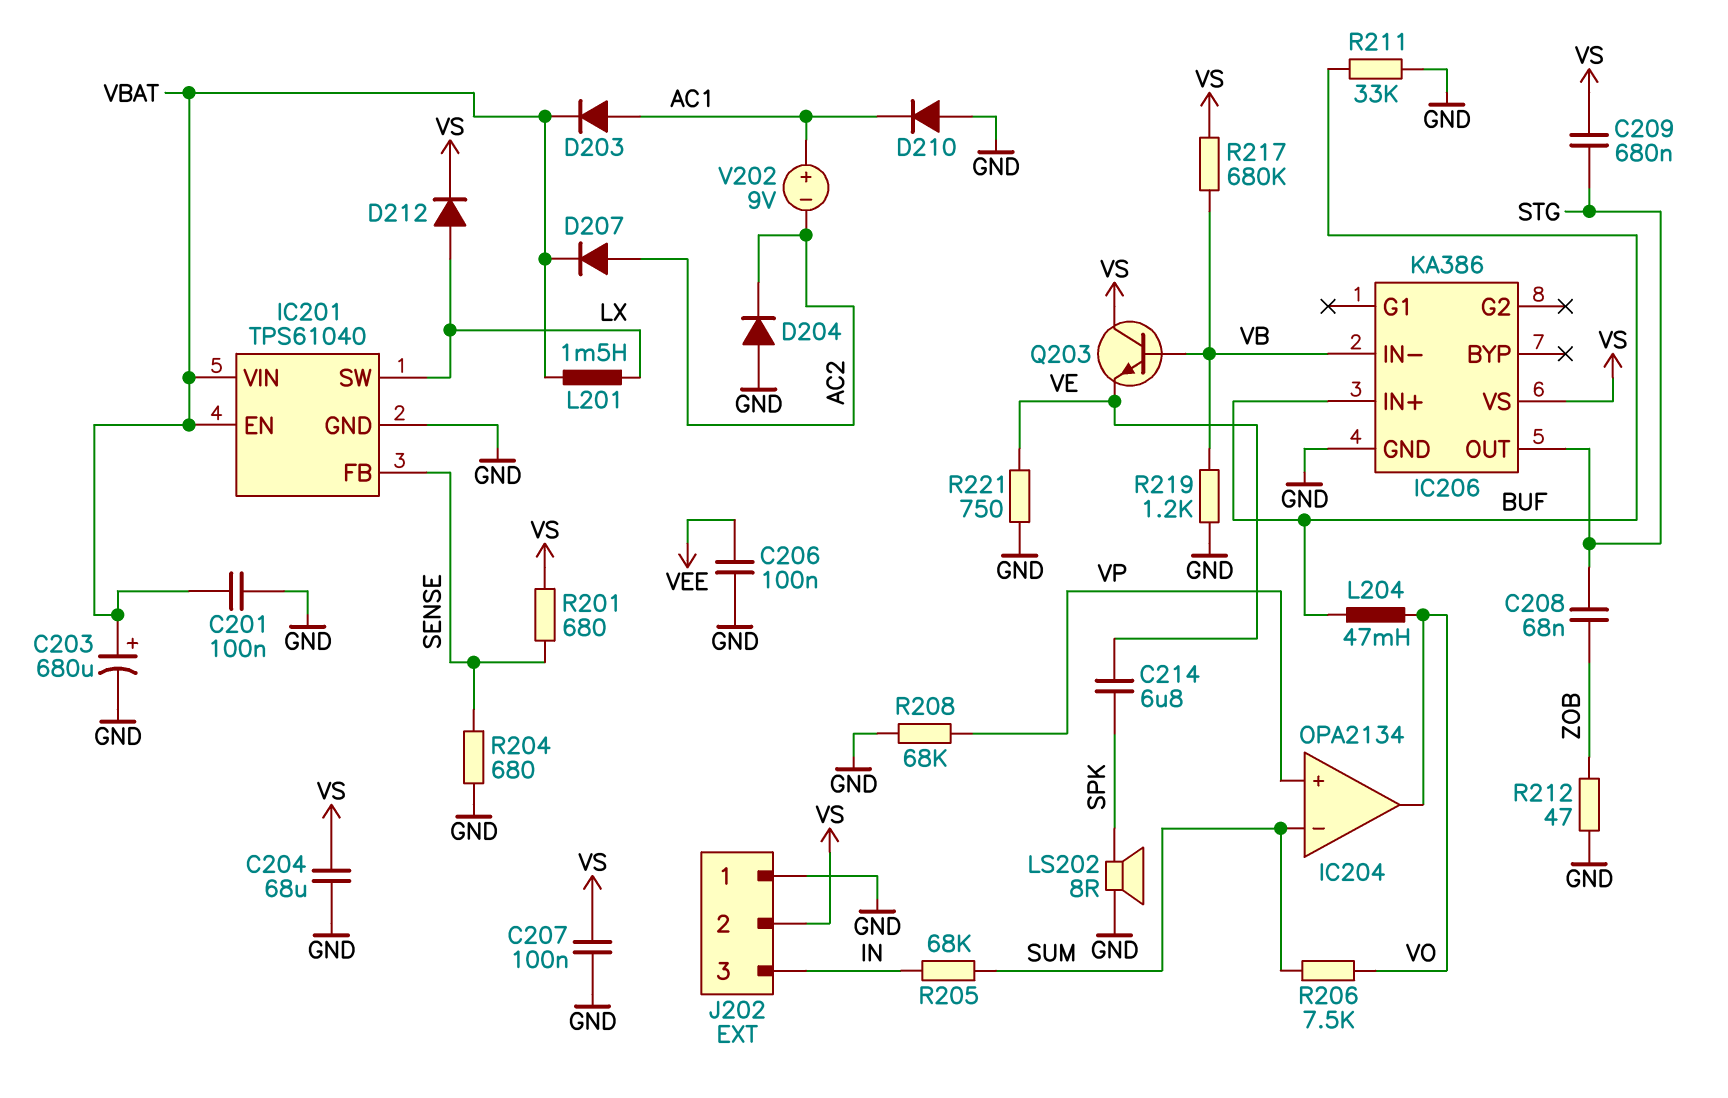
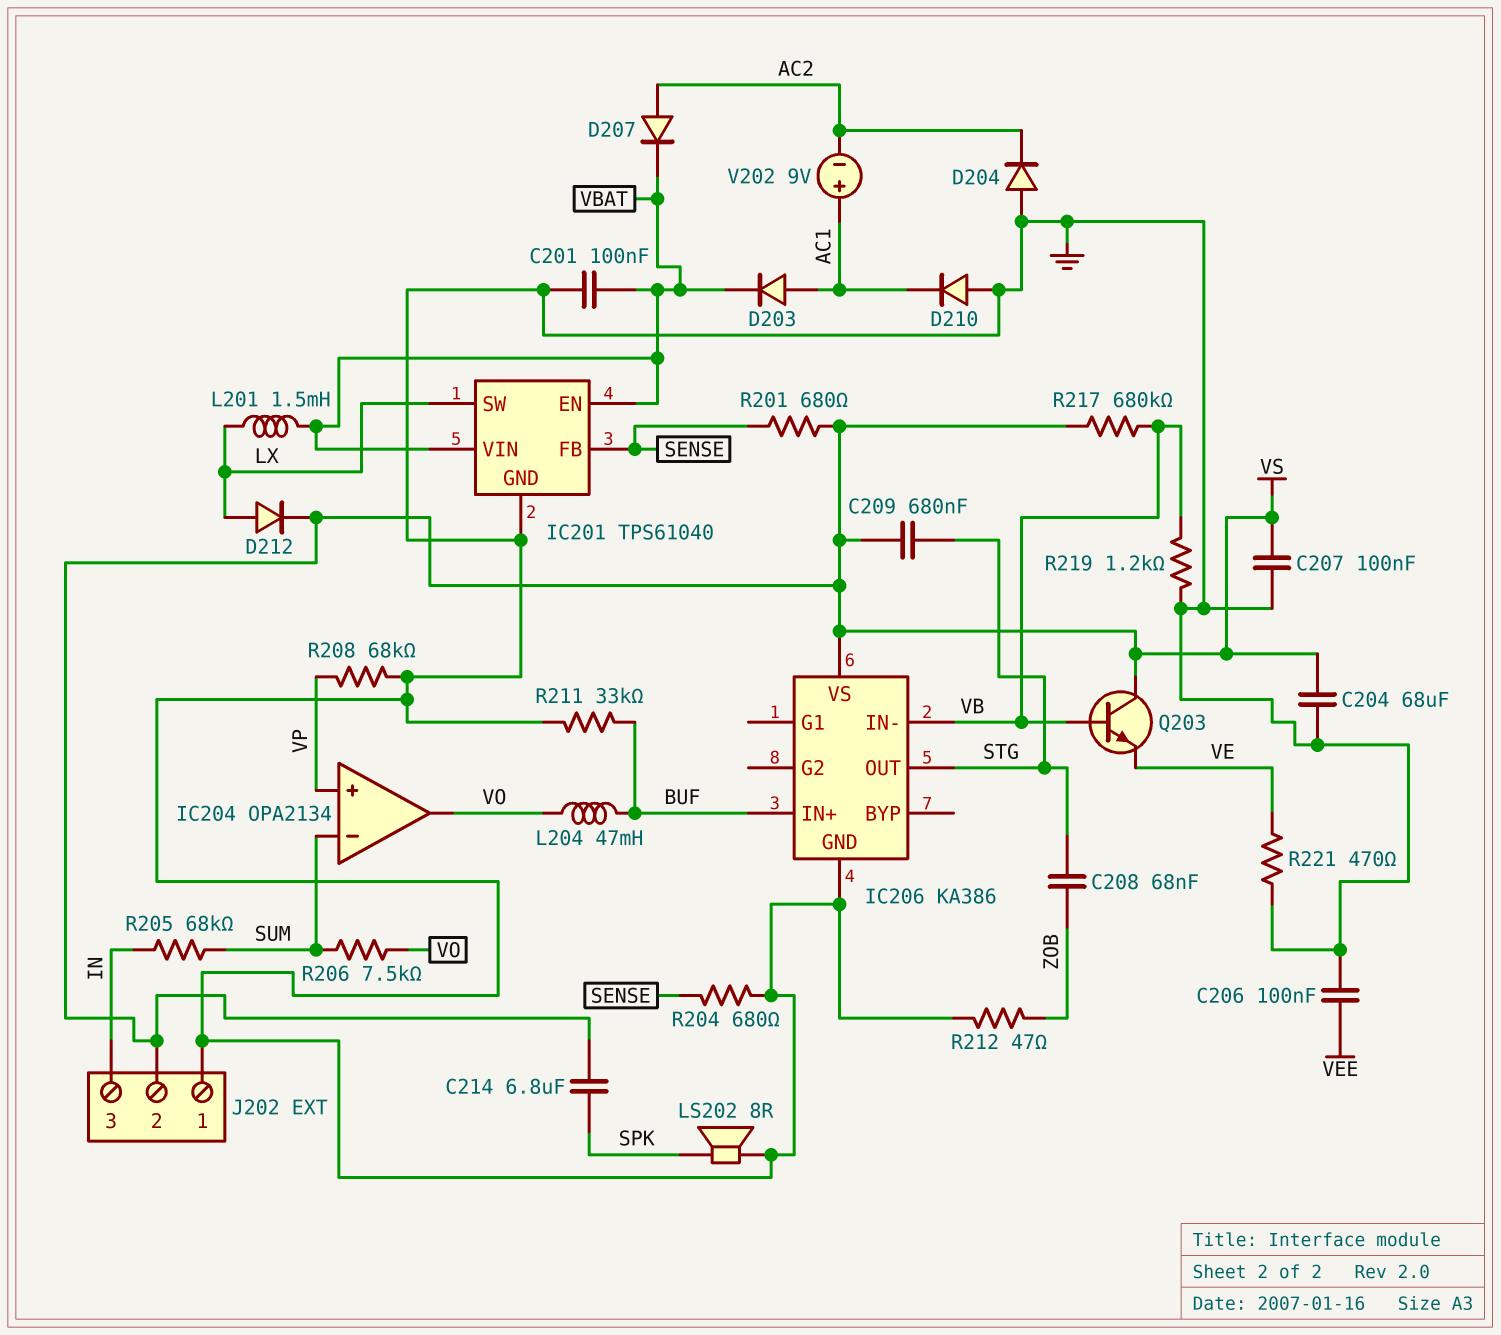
C203: 680uF (plus VBAT, minus GND) -> none
C214: 6.8uF (SPK, VE) -> 6.8uF (SPK, VS)
R221: 750 (GND, VE) -> 470 (GND, VE)

